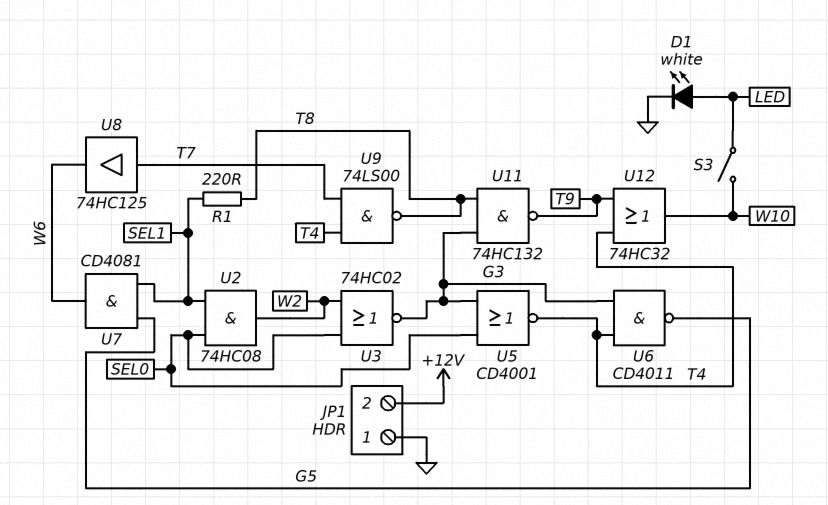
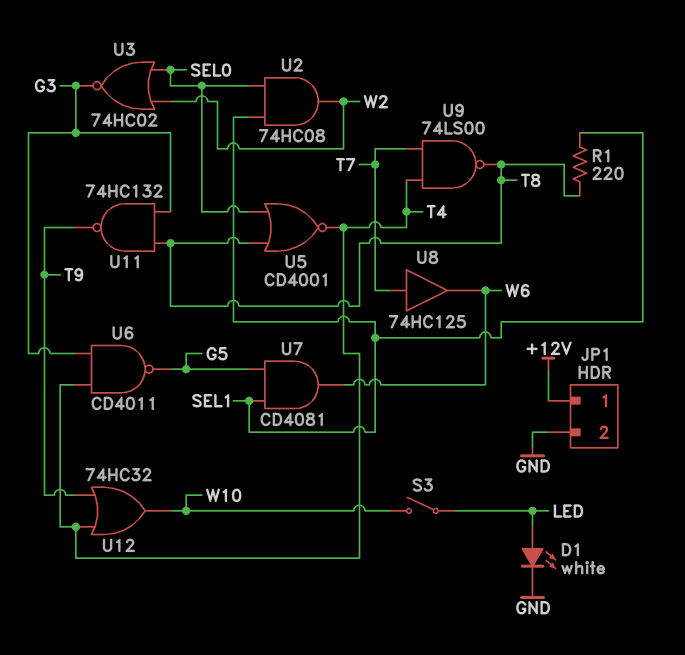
JP1 pin 1: GND -> +12V
JP1 pin 2: +12V -> GND
U5: NOR CD4001 (in G3, in SEL0, out T4) -> NOR CD4001 (in SEL0, in T8, out T4)

